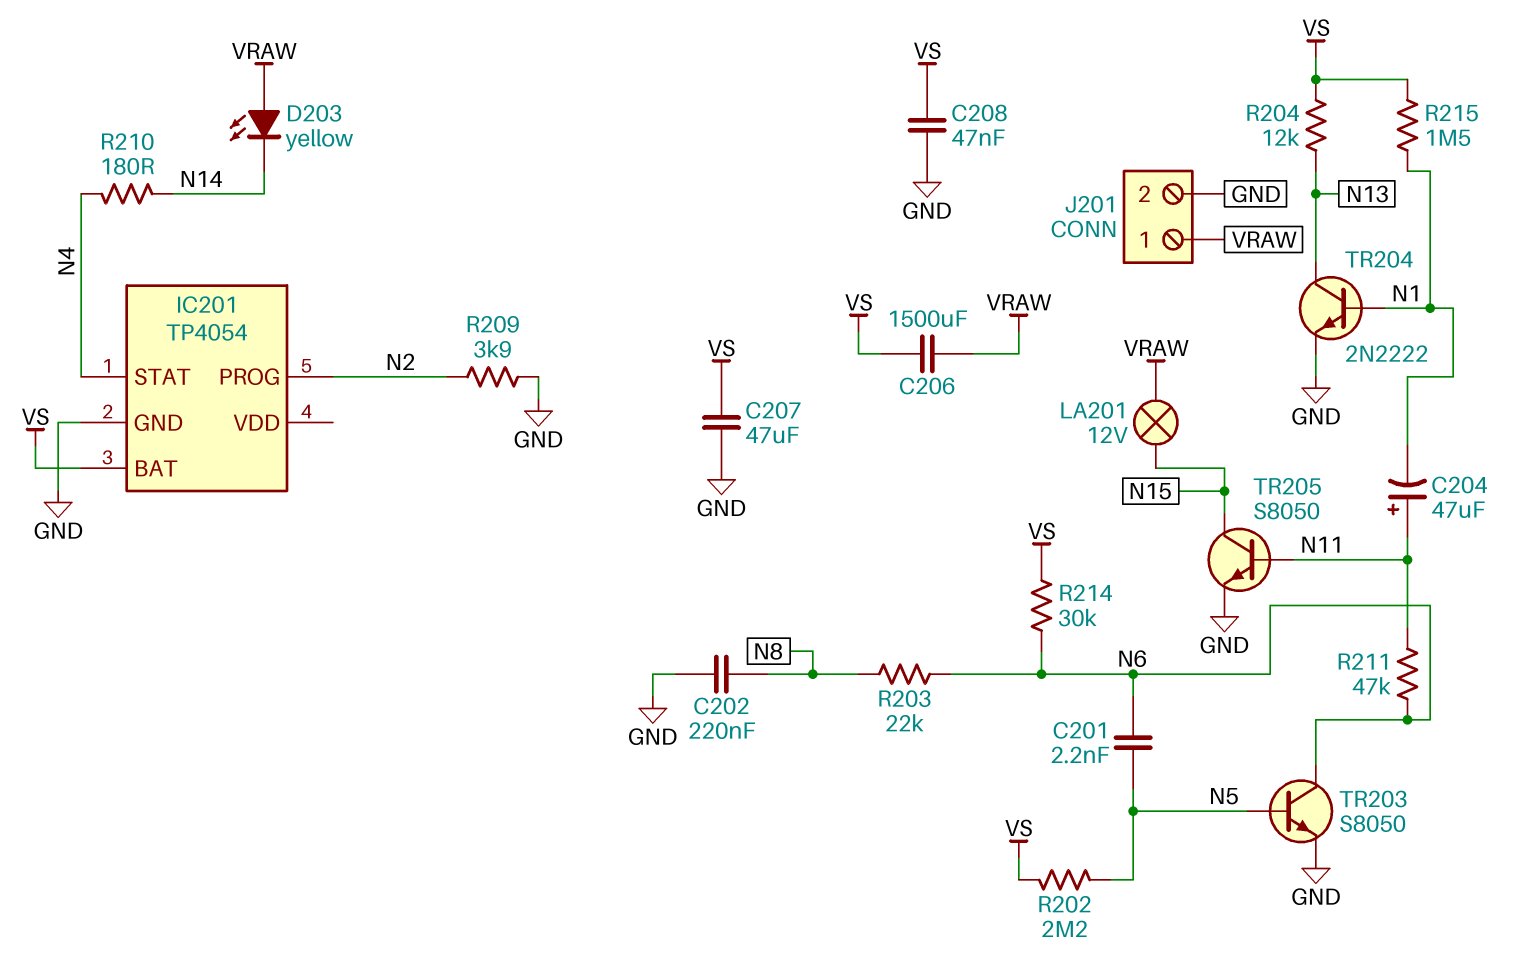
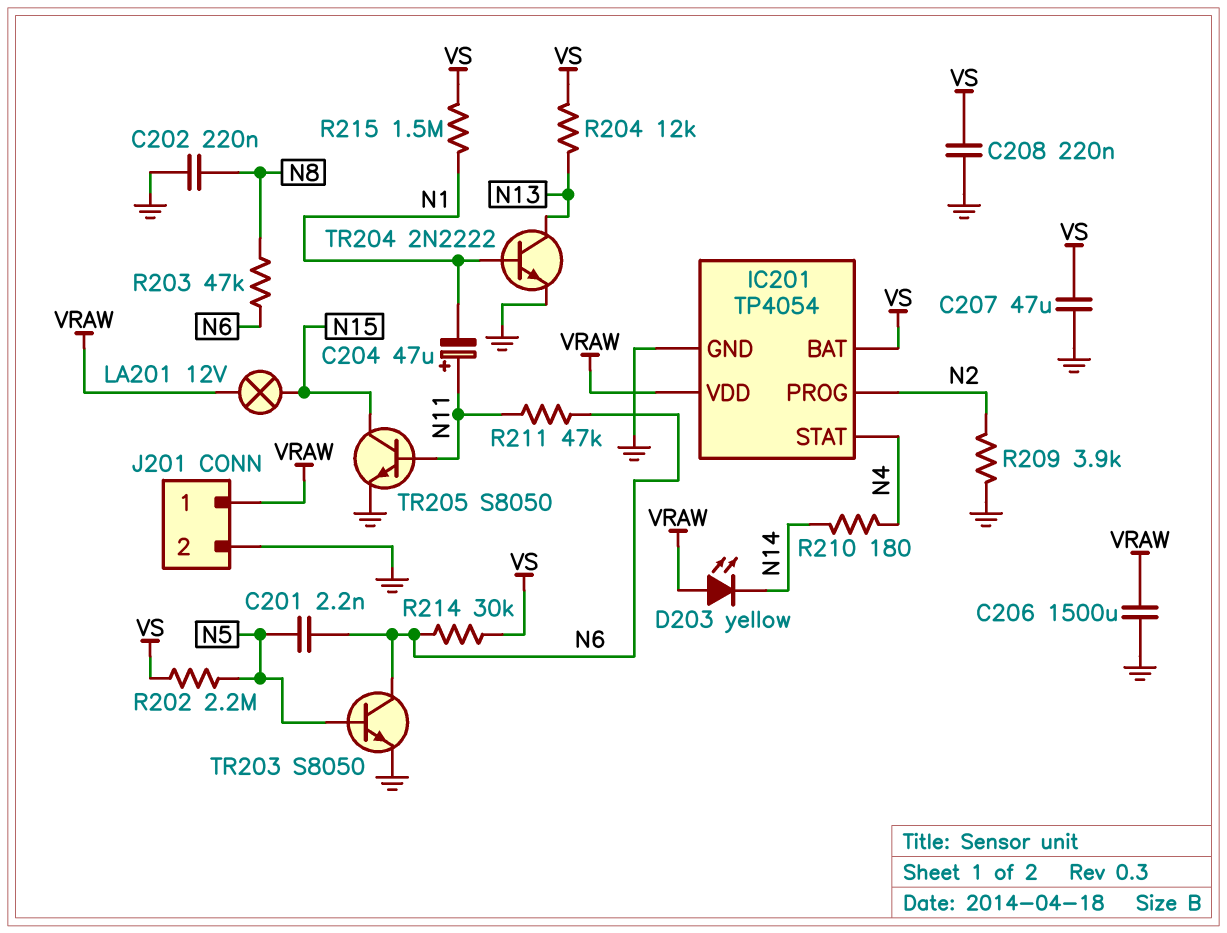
C206: 1500uF (VRAW, VS) -> 1500uF (GND, VRAW)
C208: 47nF (GND, VS) -> 220nF (GND, VS)
IC201 pin VDD: none -> VRAW
R203: 22k (N6, N8) -> 47k (N6, N8)

